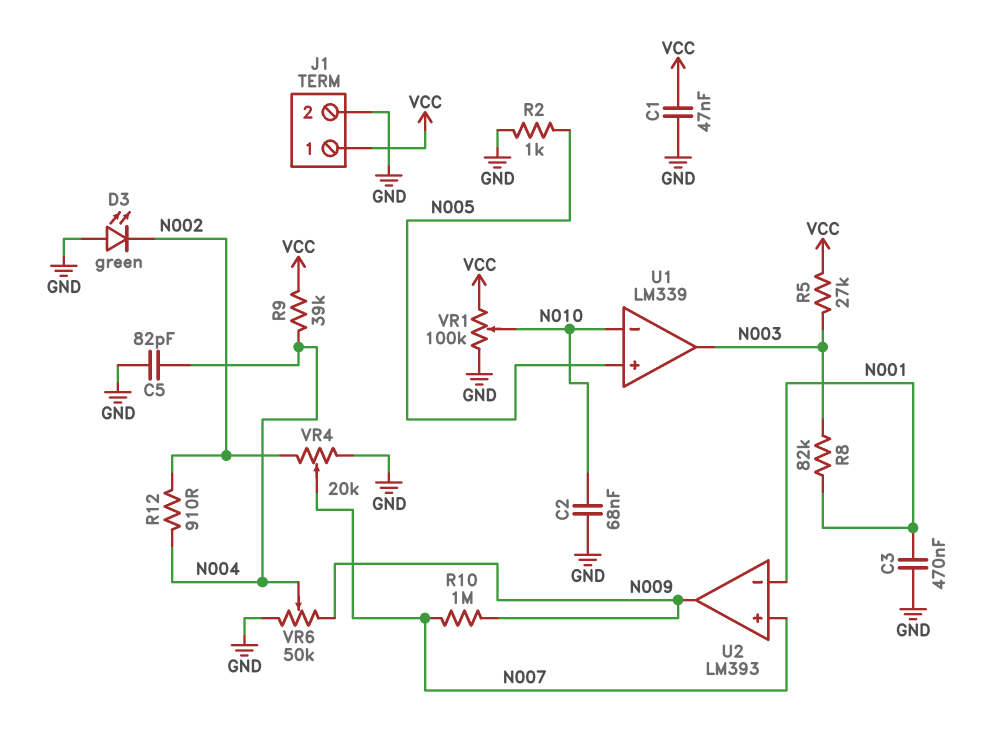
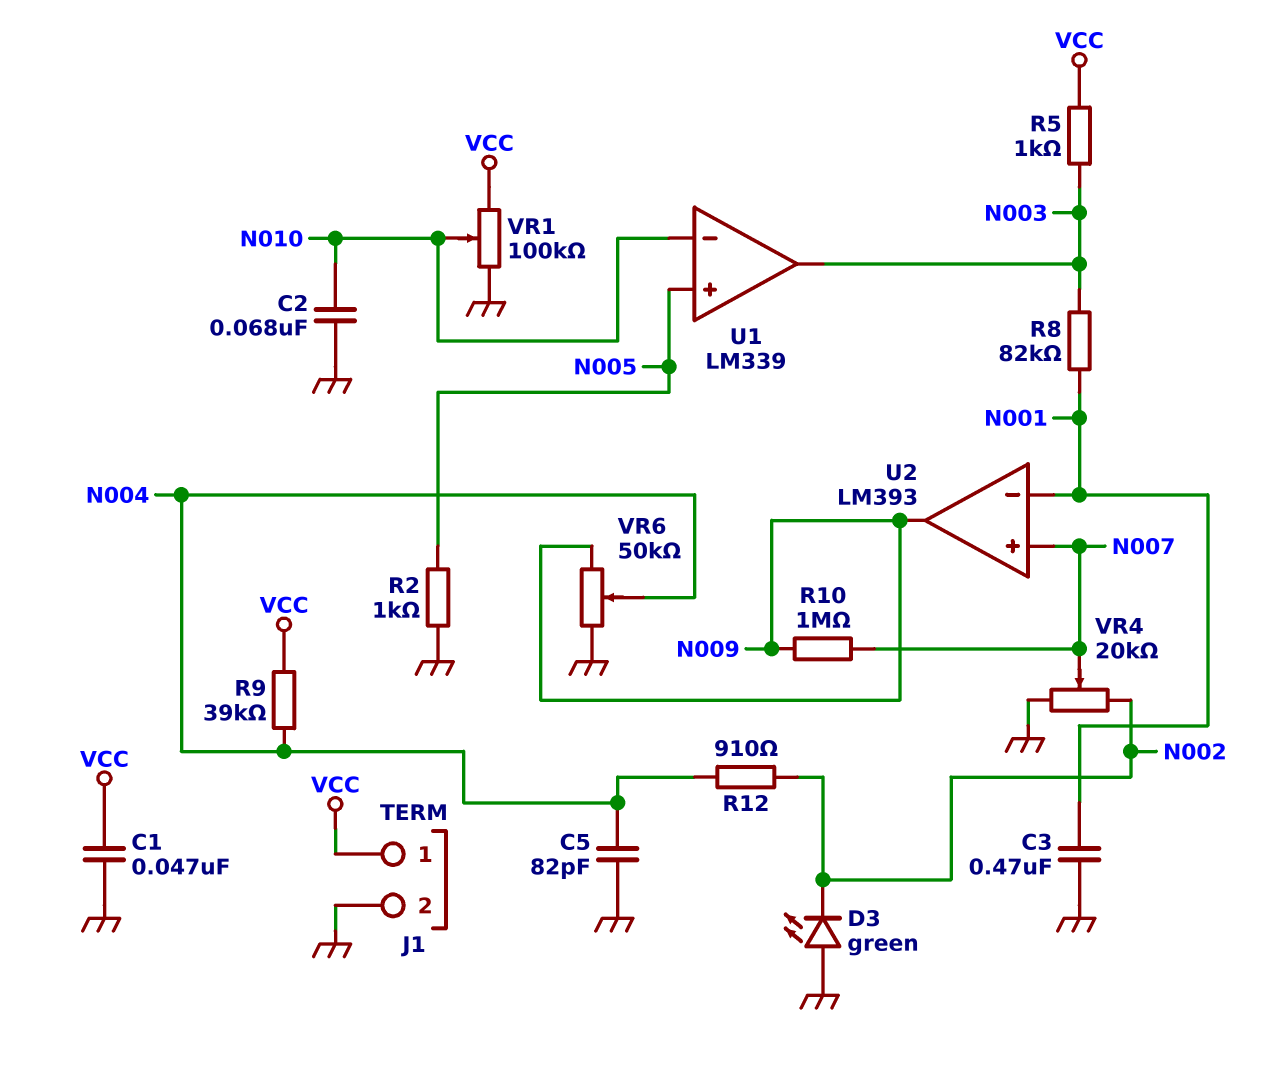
R5: 27k (N003, VCC) -> 1k (N003, VCC)

